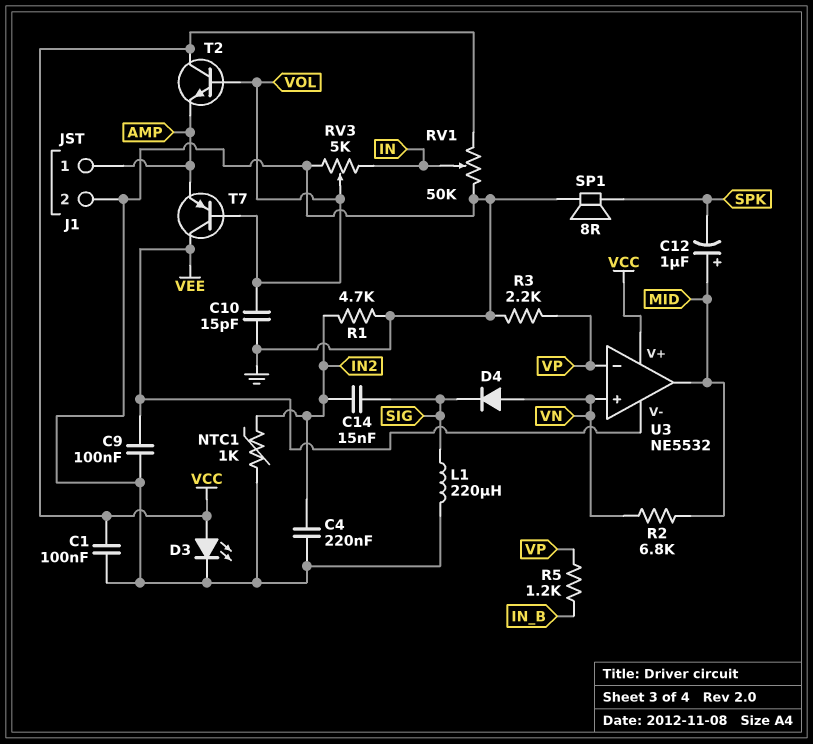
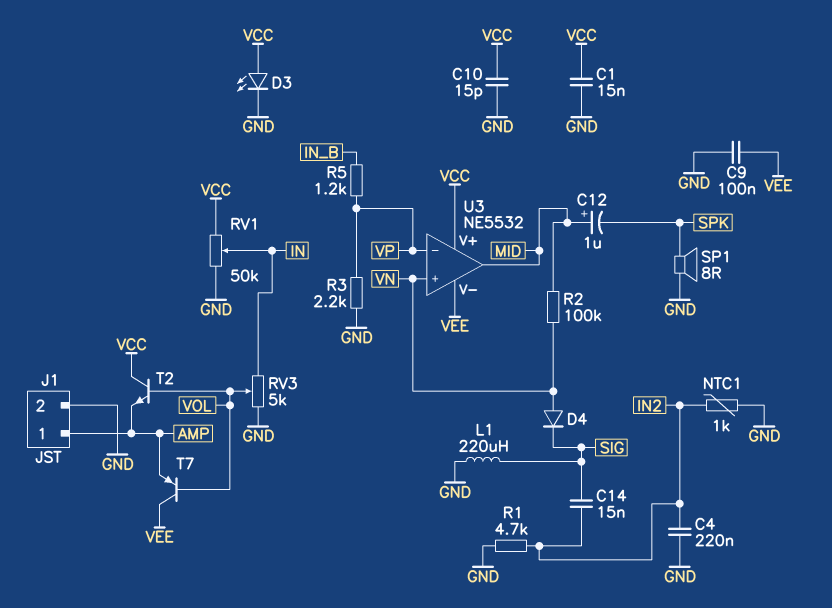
C1: 100nF (GND, VCC) -> 15nF (GND, VCC)
C10: 15pF (GND, VOL) -> 15pF (GND, VCC)
R2: 6.8k (MID, VN) -> 100k (MID, VN)

